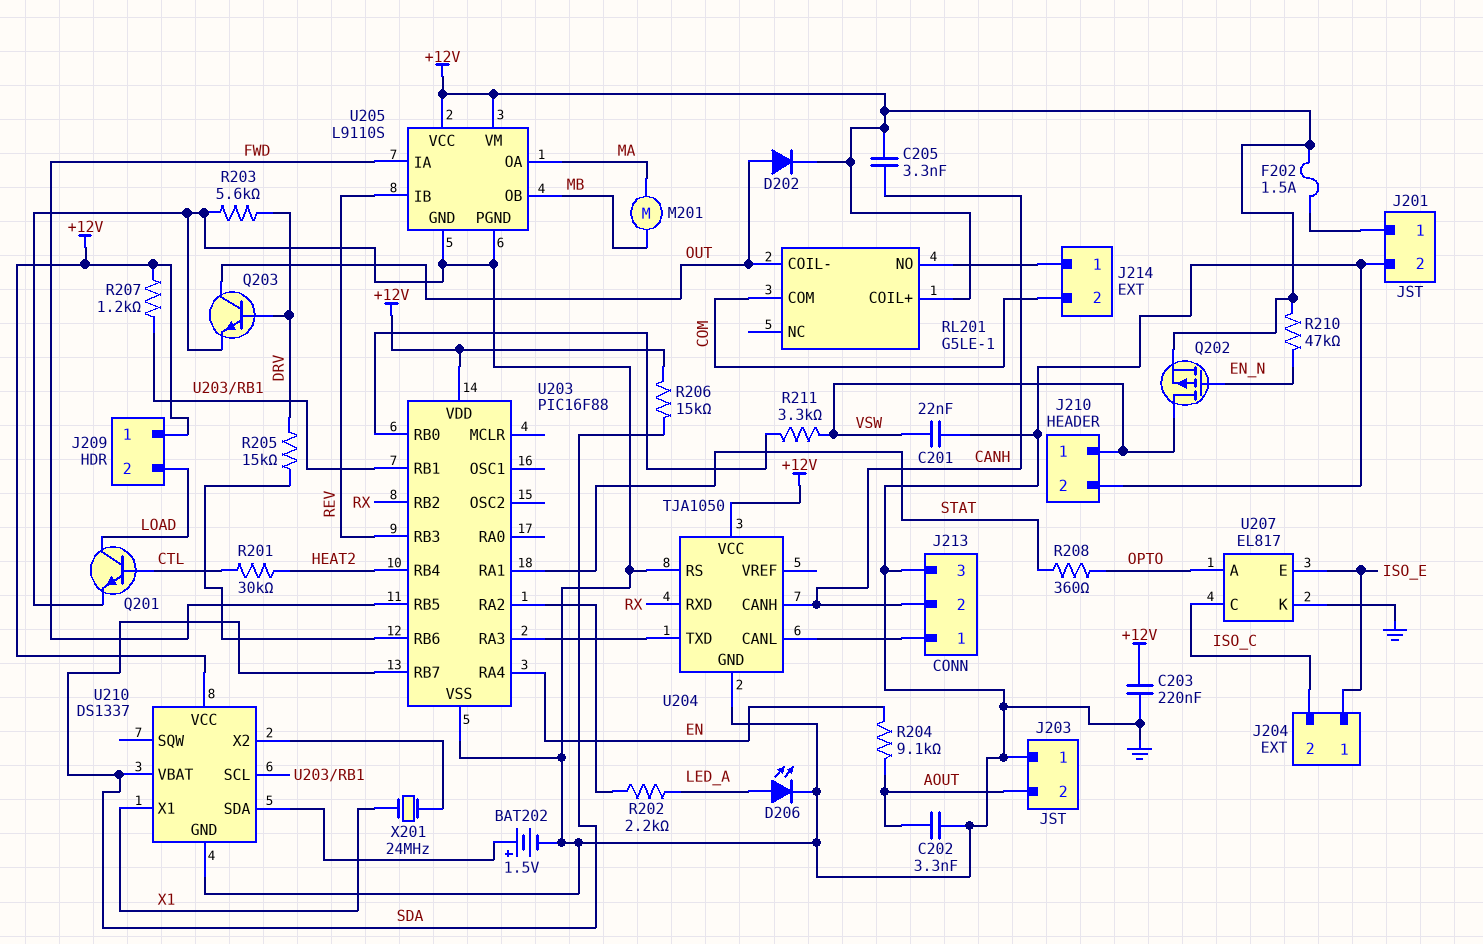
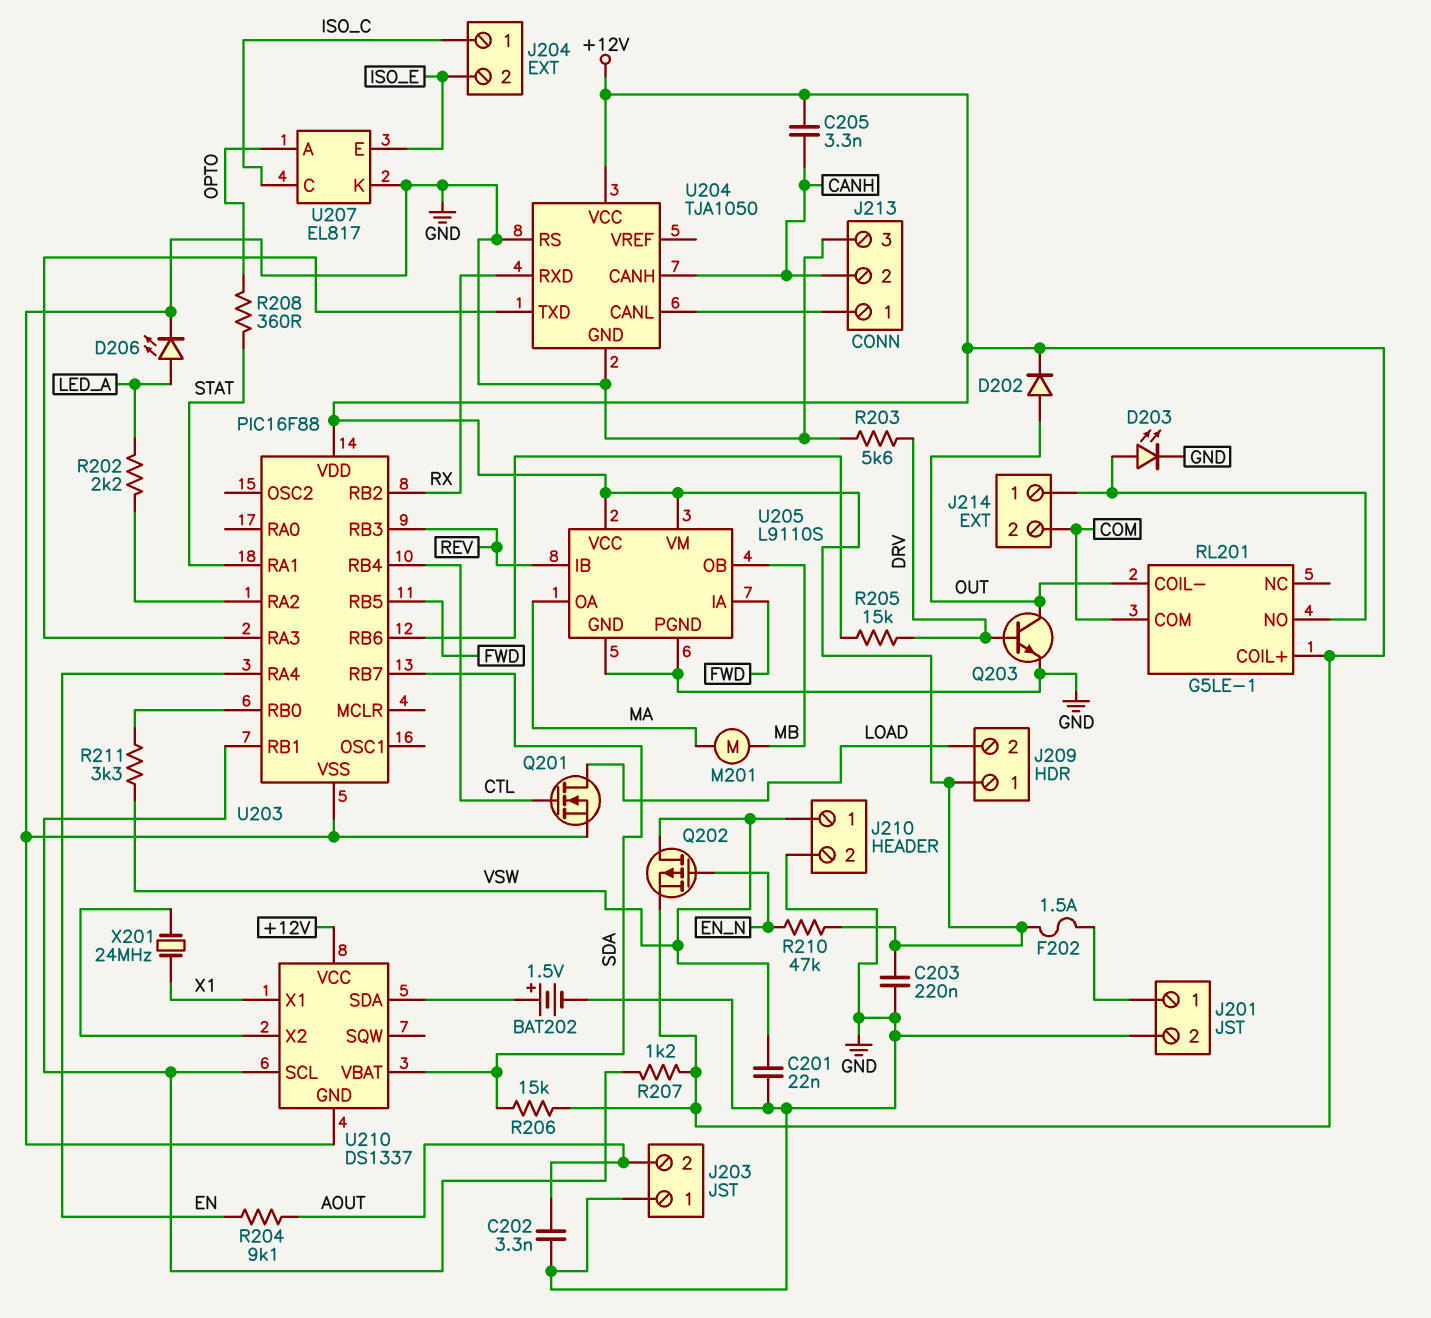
D203: none -> LED (A J214/1, K GND)
J204 pin 1: ISO_E -> ISO_C
J204 pin 2: ISO_C -> ISO_E
Q201: NPN (B CTL, C LOAD, E GND) -> NMOS (G CTL, D LOAD, S GND)
R201: 30k (CTL, HEAT2) -> none
U203 pin RB4: HEAT2 -> CTL

